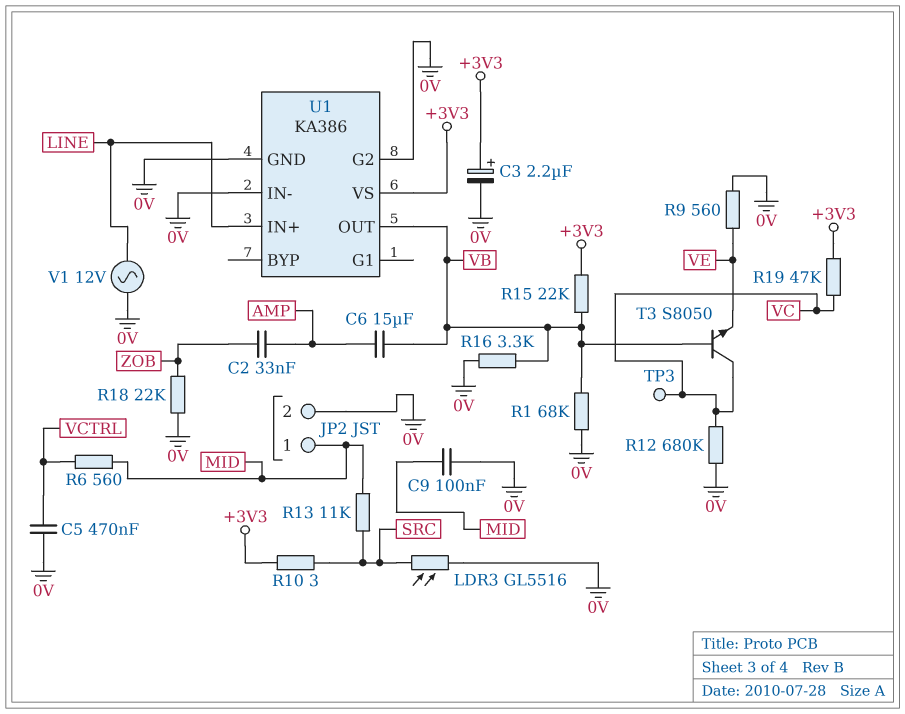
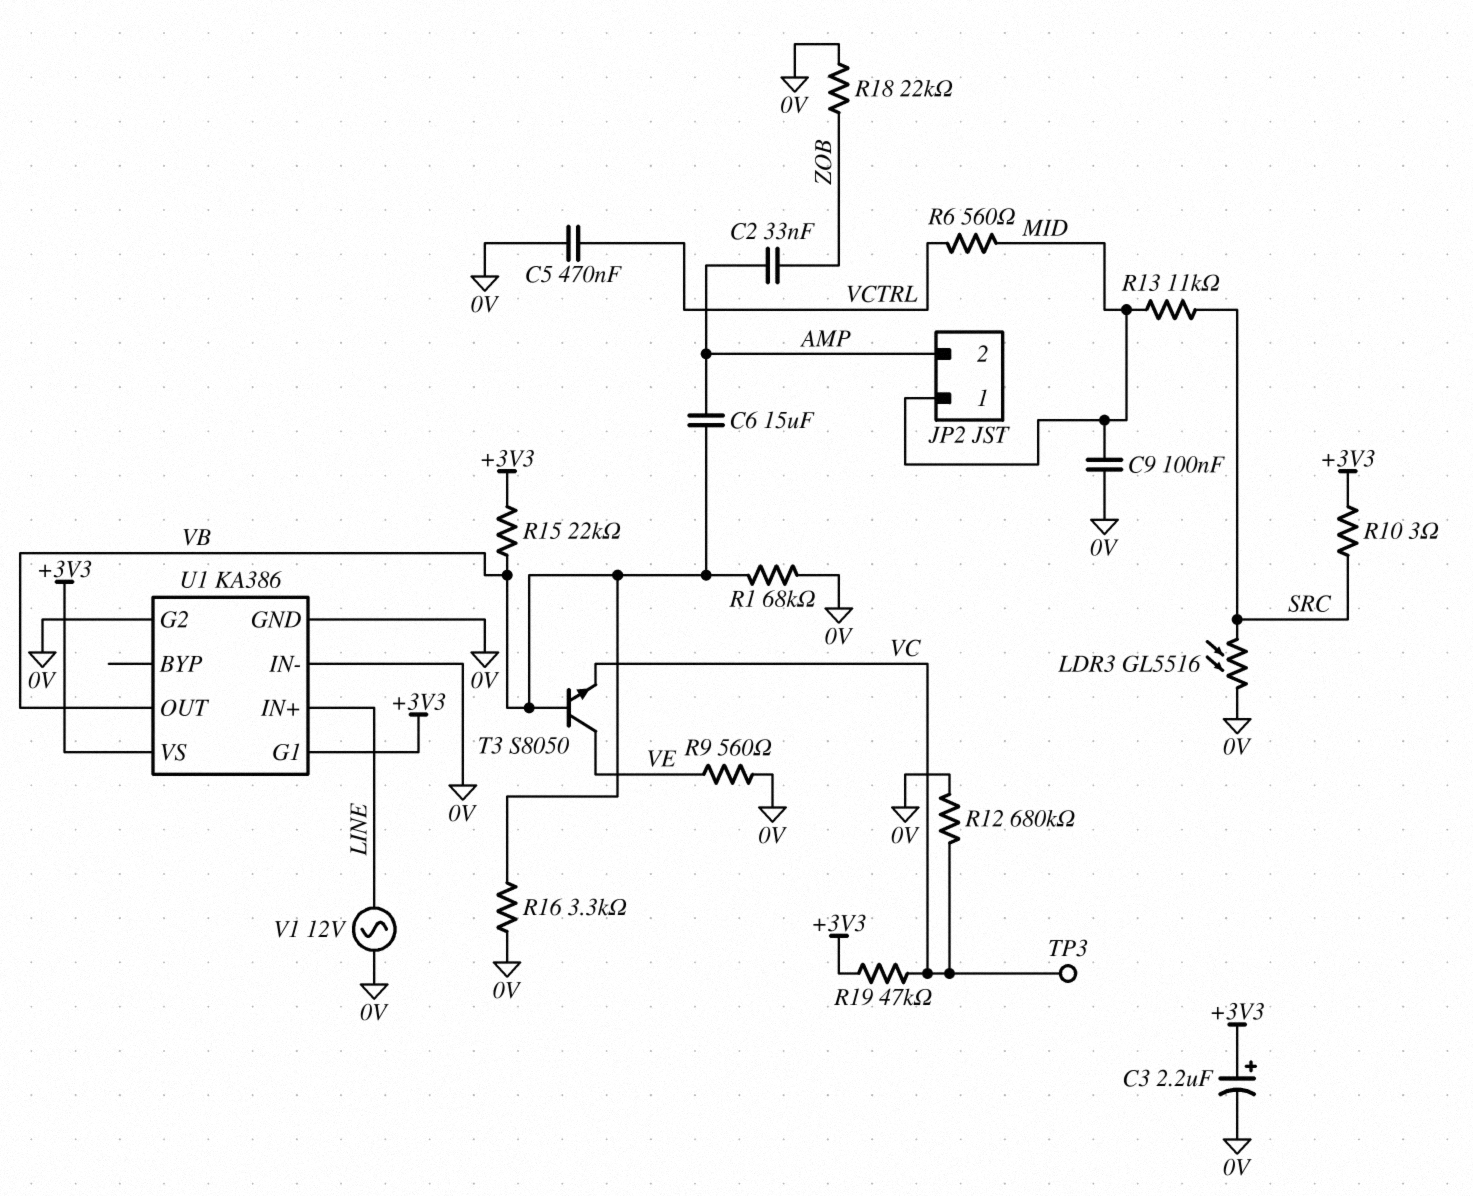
JP2 pin 2: 0V -> AMP
T3: NPN S8050 (B VB, C VC, E VE) -> NPN S8050 (B VB, C VE, E VC)
U1 pin G1: none -> +3V3

